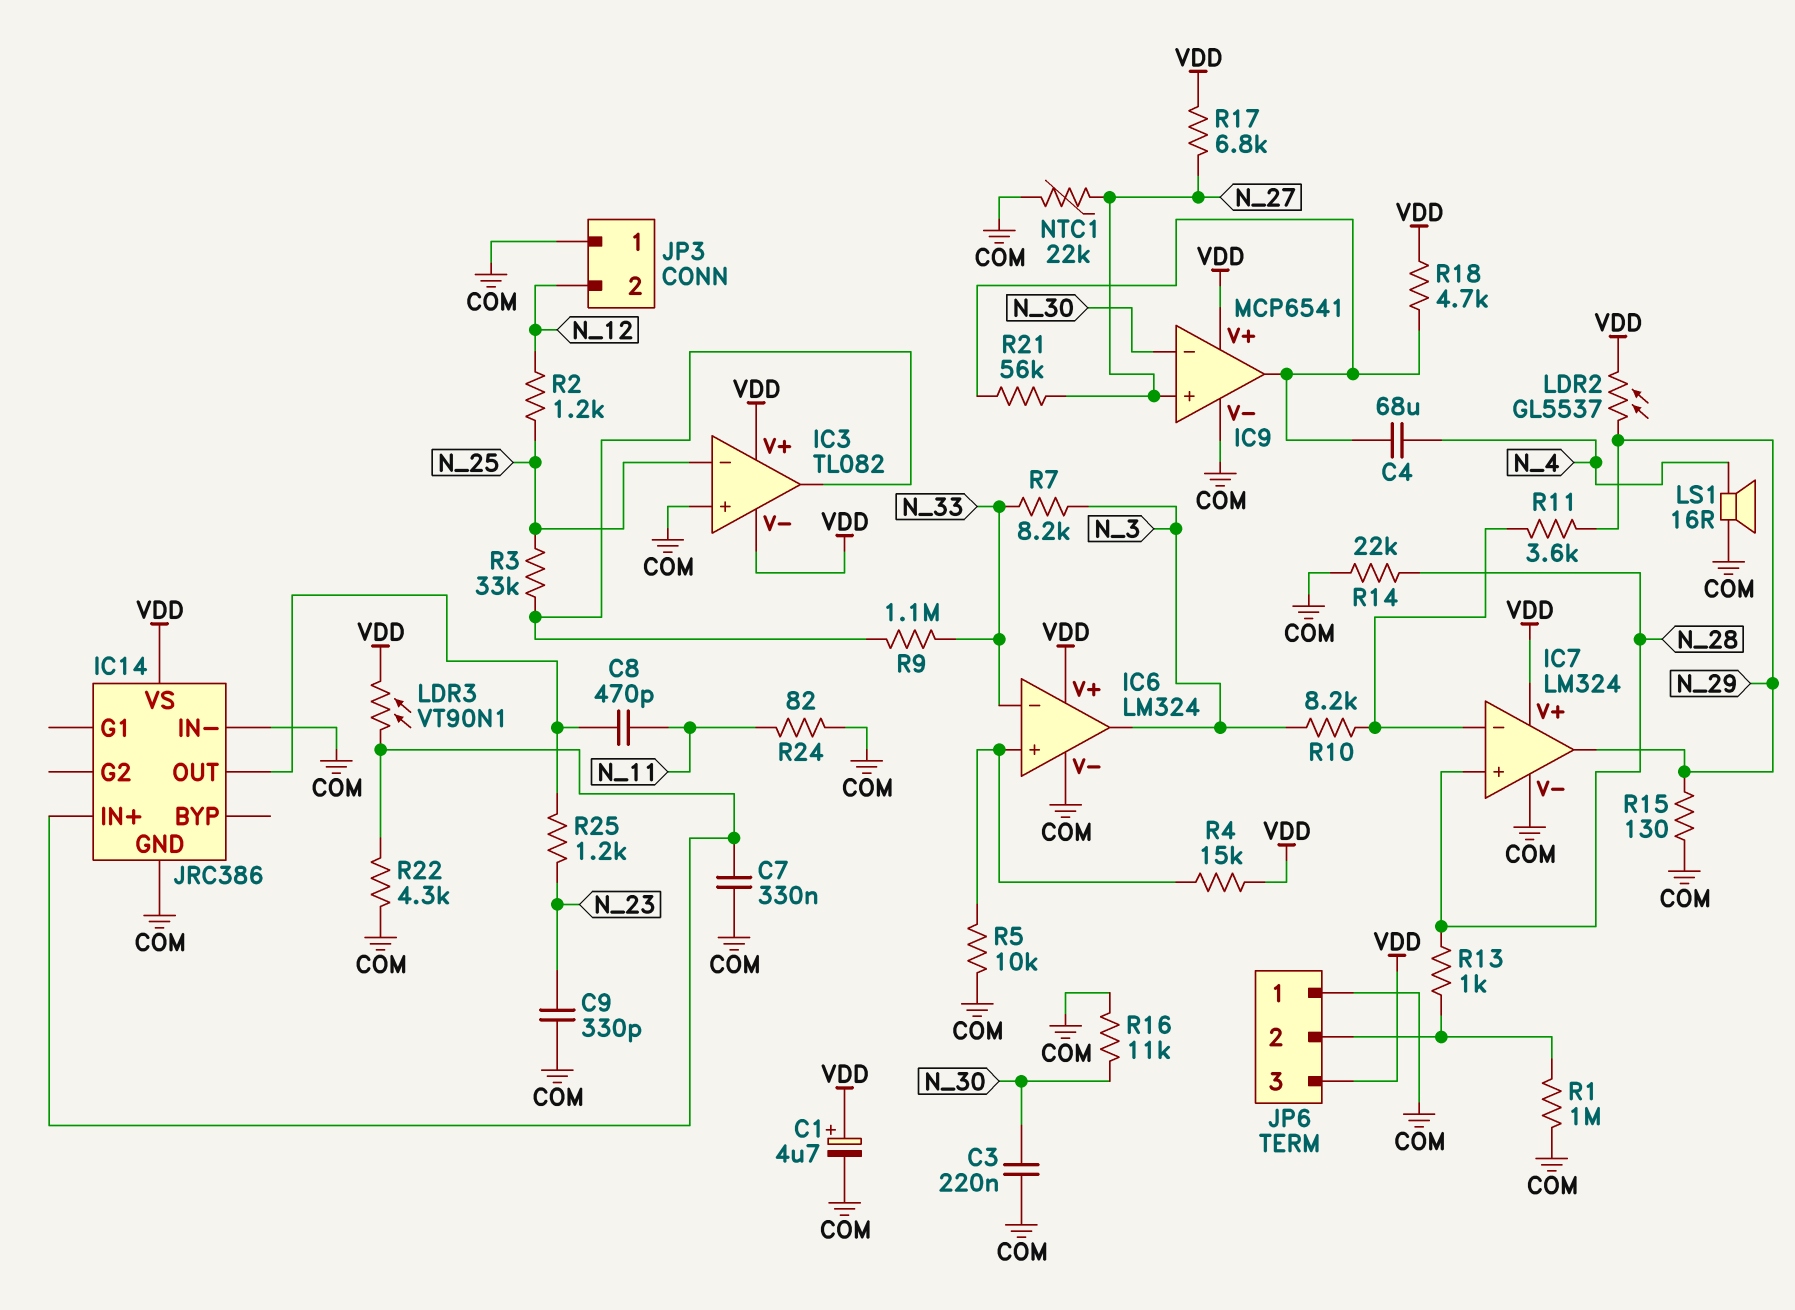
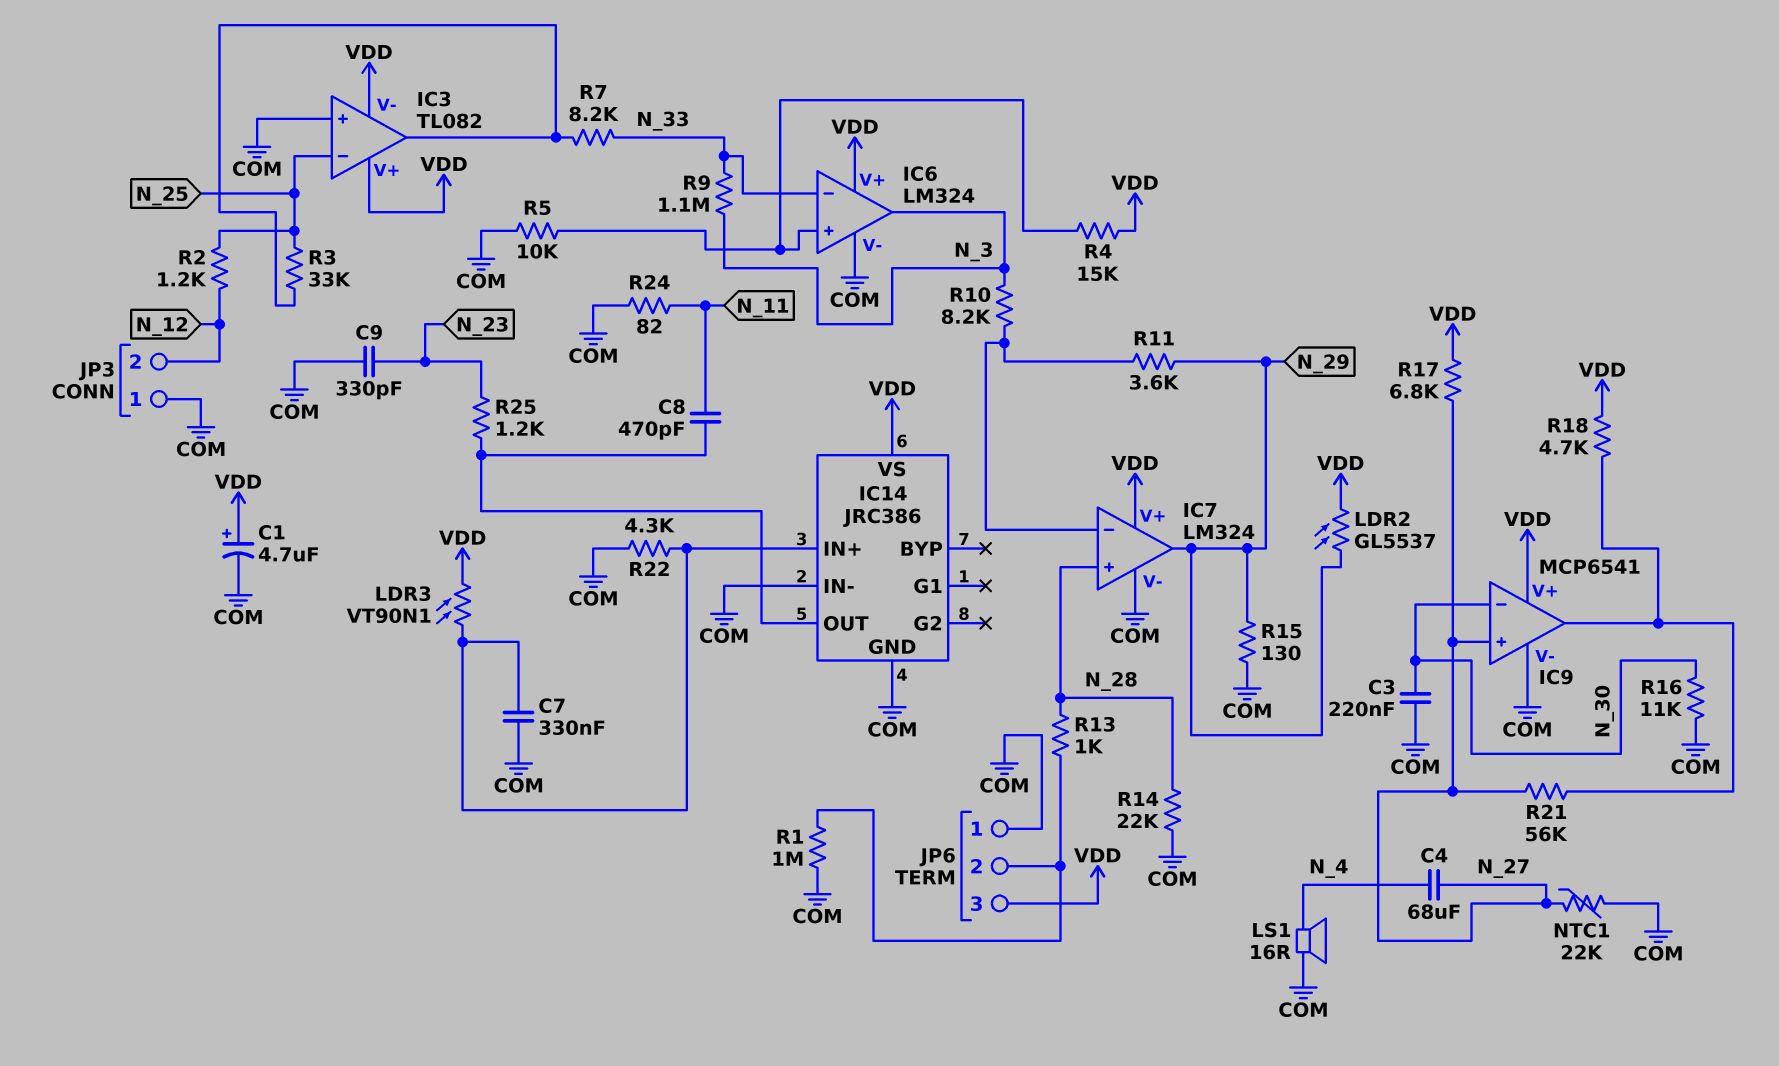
C4: 68uF (IC9/out, N_4) -> 68uF (N_4, N_27)
R7: 8.2k (N_3, N_33) -> 8.2k (IC3/out, N_33)
R9: 1.1M (IC3/out, N_33) -> 1.1M (N_3, N_33)

